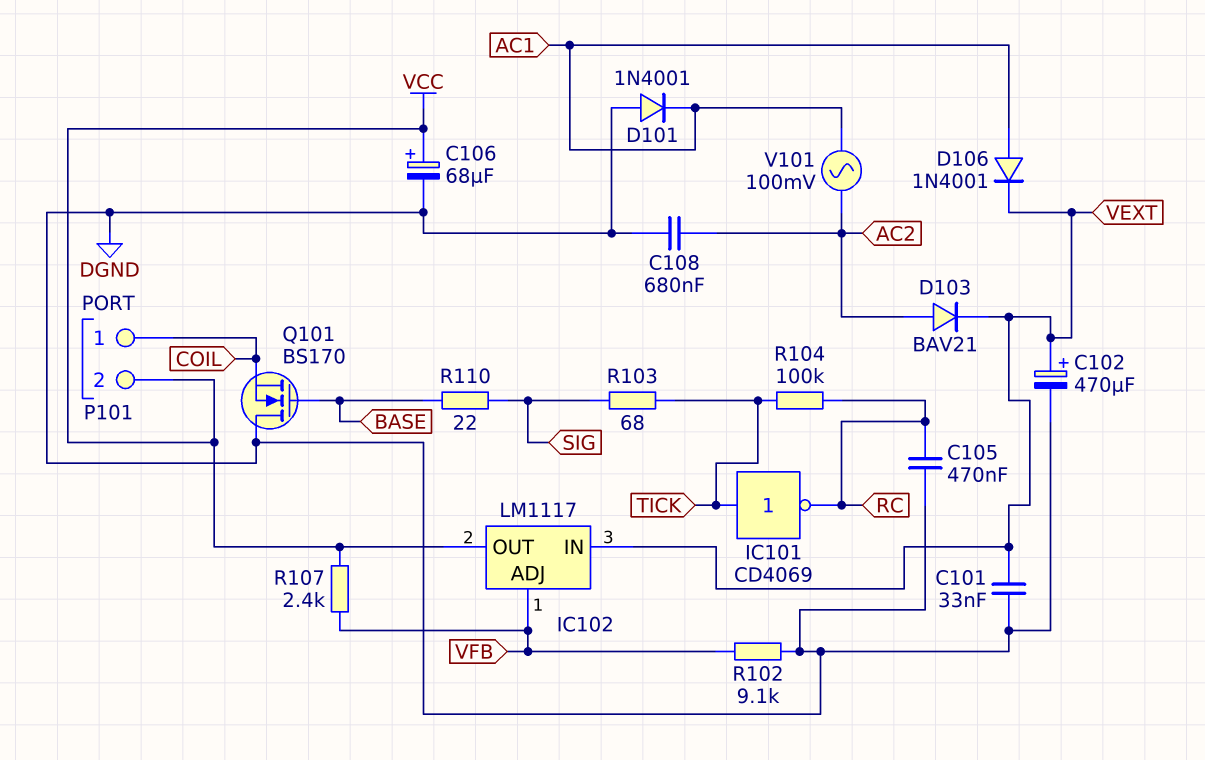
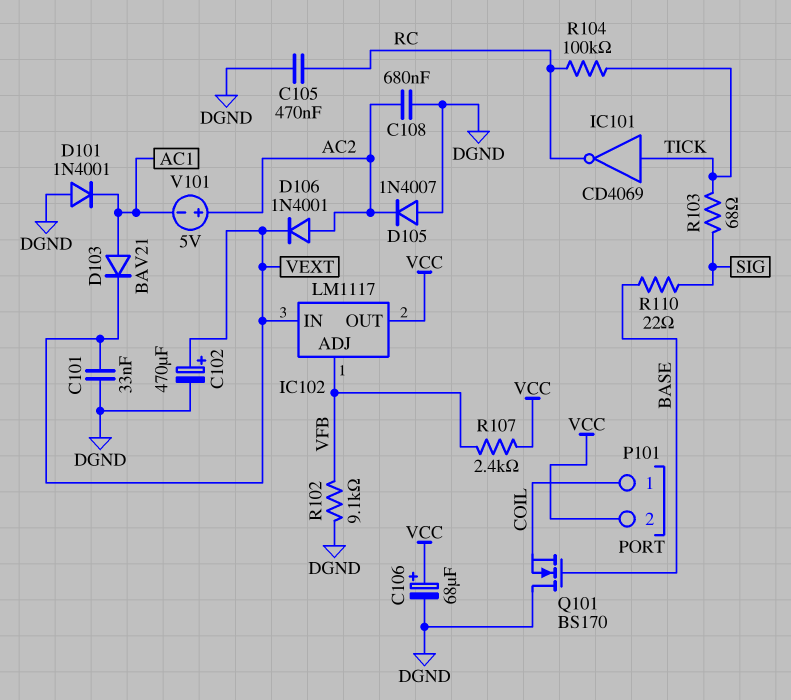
D103: diode BAV21 (A AC2, K VEXT) -> diode BAV21 (A AC1, K VEXT)
D105: none -> diode 1N4007 (A DGND, K AC2)
D106: diode 1N4001 (A AC1, K VEXT) -> diode 1N4001 (A AC2, K VEXT)
V101: AC 100mV (AC1, AC2) -> 5V (plus AC2, minus AC1)

